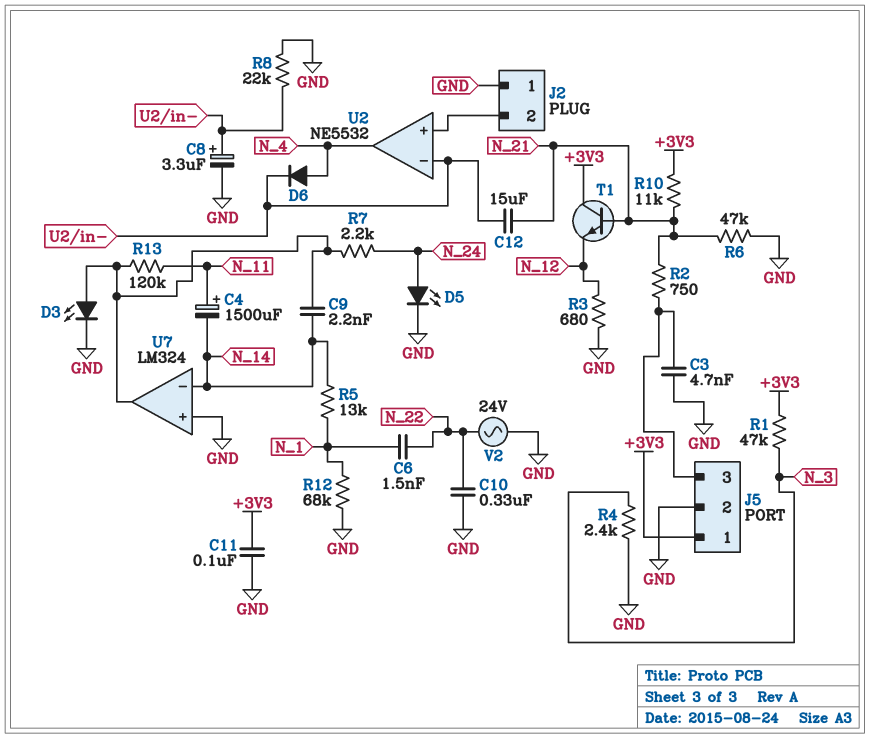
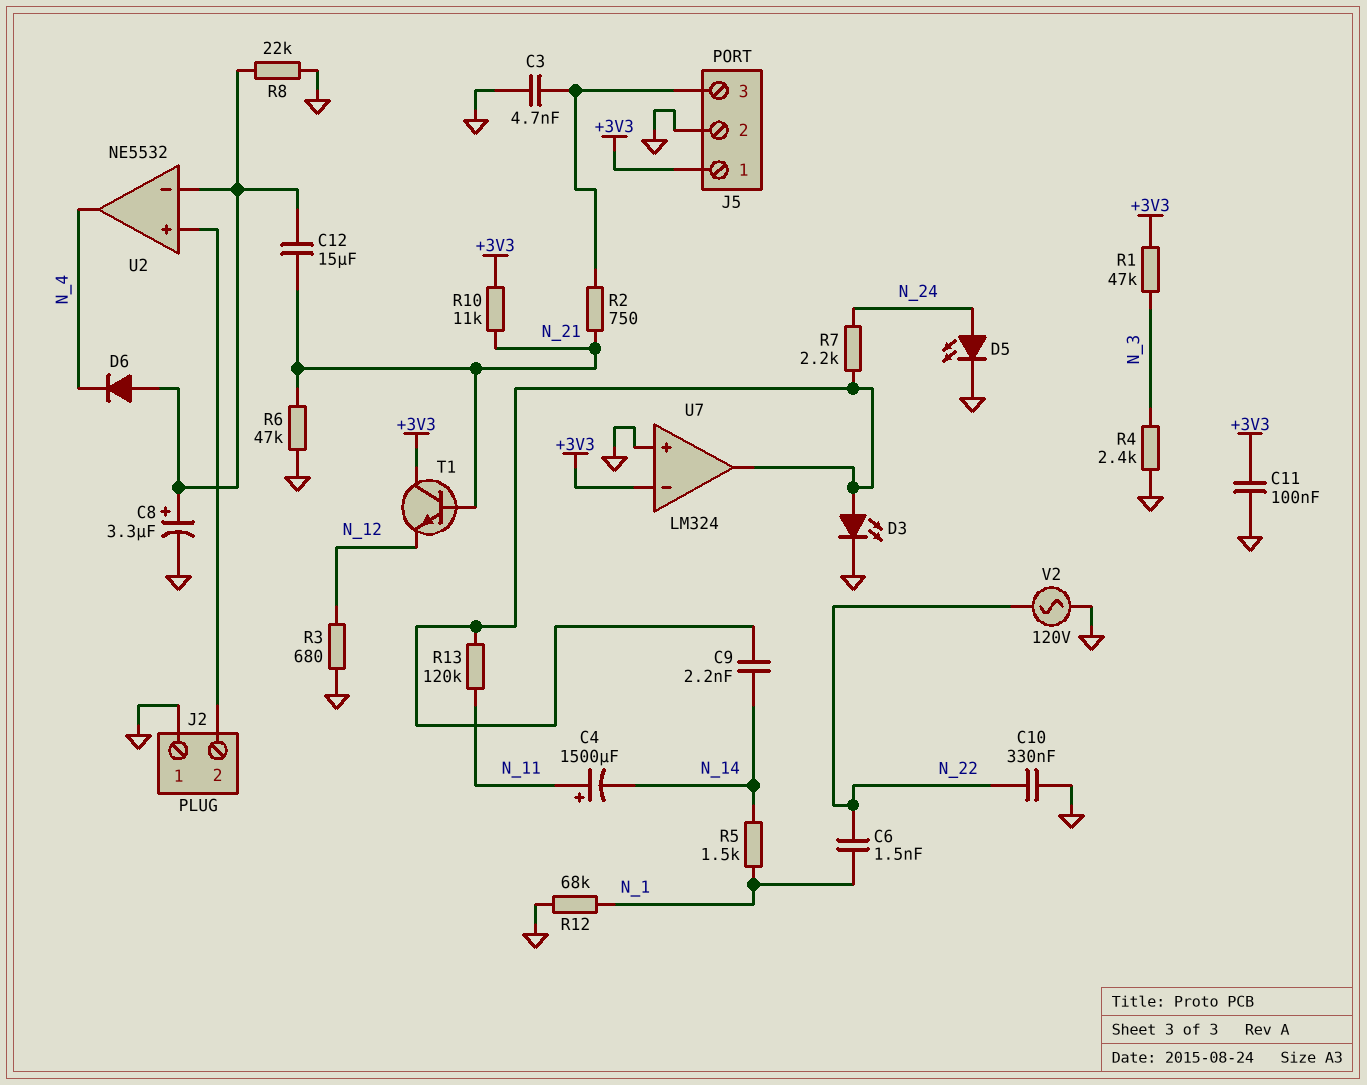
D6: diode (A N_4, K U2/in-) -> diode (A U2/in-, K N_4)
R5: 13k (N_1, N_14) -> 1.5k (N_1, N_14)
U7 pin in-: N_14 -> +3V3
V2: AC 24V (GND, N_22) -> AC 120V (GND, N_22)

